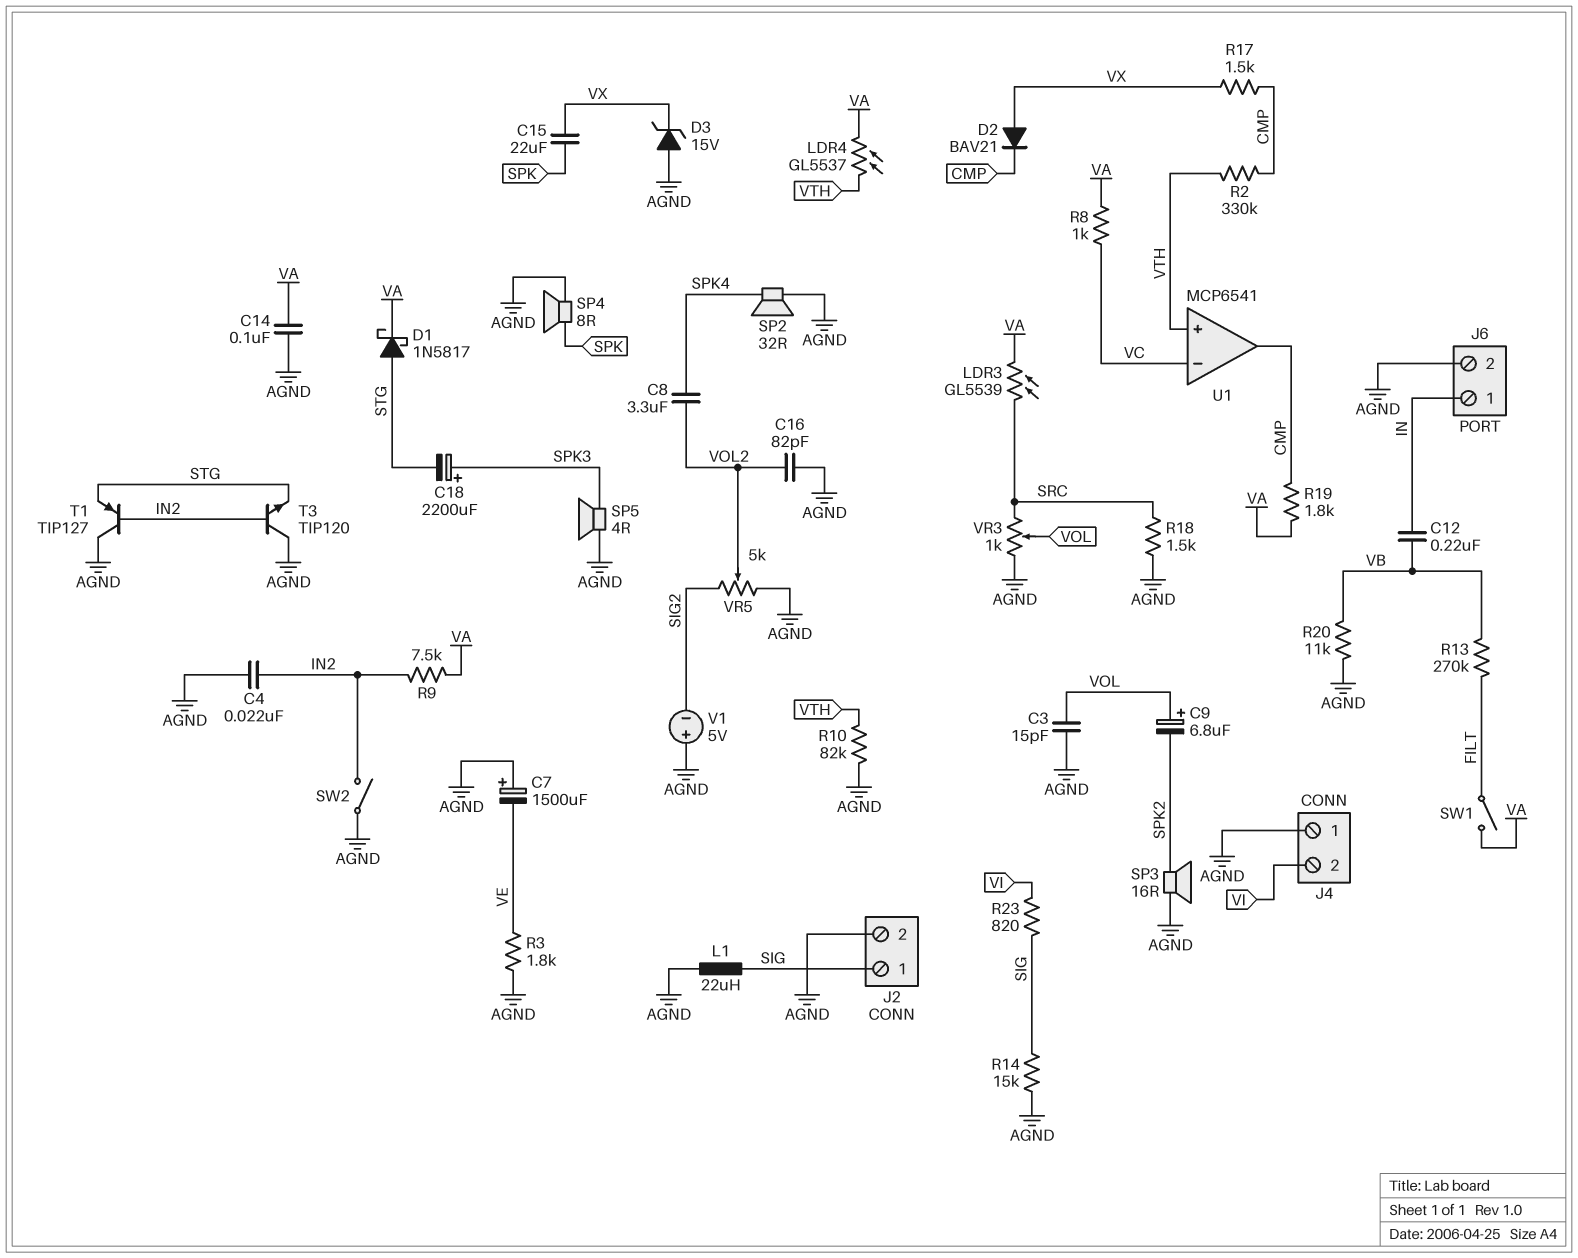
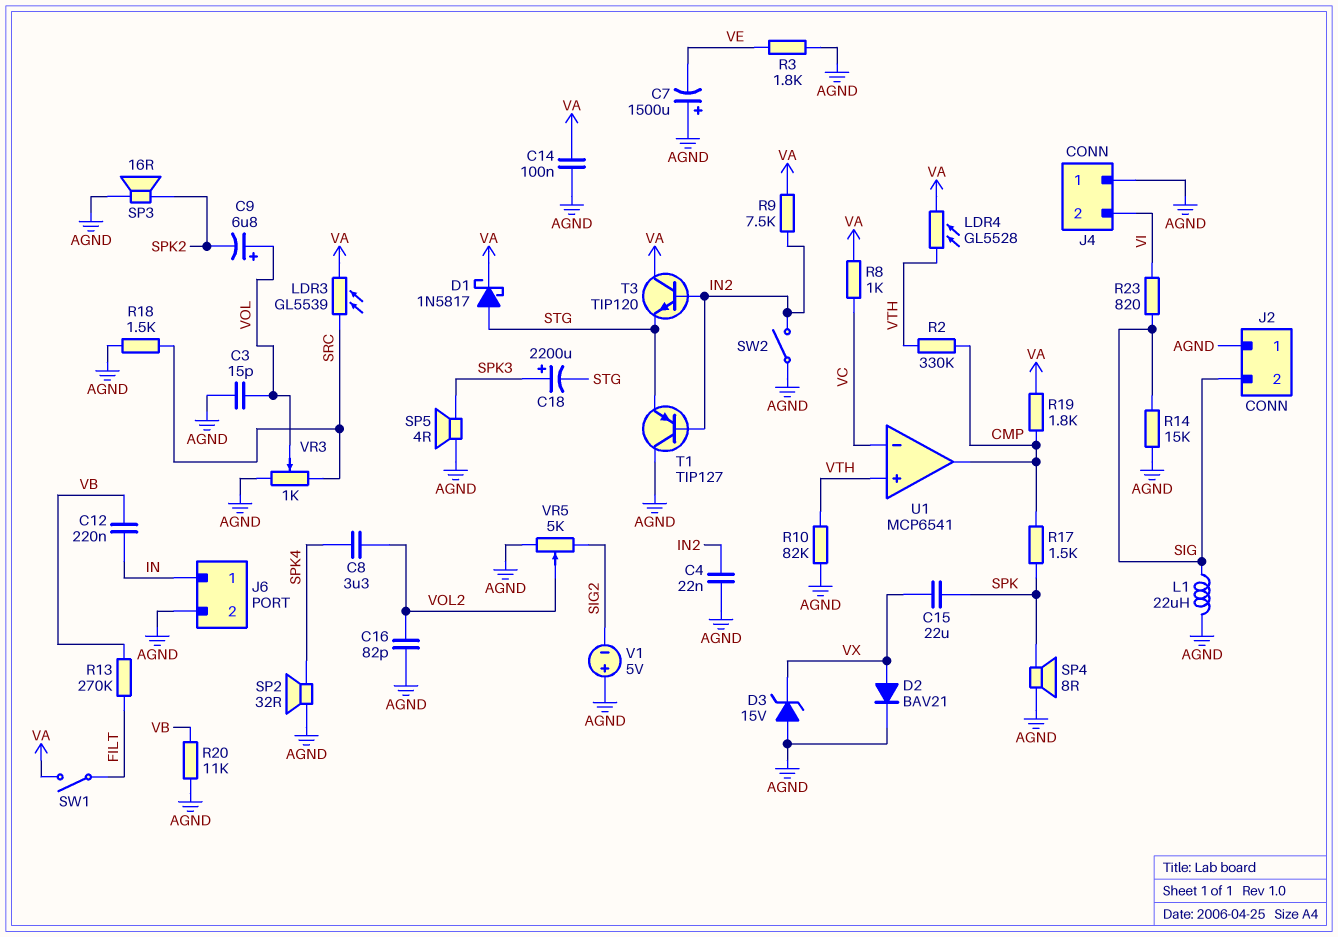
D2: diode BAV21 (A VX, K CMP) -> diode BAV21 (A VX, K AGND)
J2 pin 1: SIG -> AGND
J2 pin 2: AGND -> SIG
LDR4: GL5537 (VA, VTH) -> GL5528 (VA, VTH)
R17: 1.5k (CMP, VX) -> 1.5k (CMP, SPK)
T3: NPN TIP120 (B IN2, C AGND, E STG) -> NPN TIP120 (B IN2, C VA, E STG)

